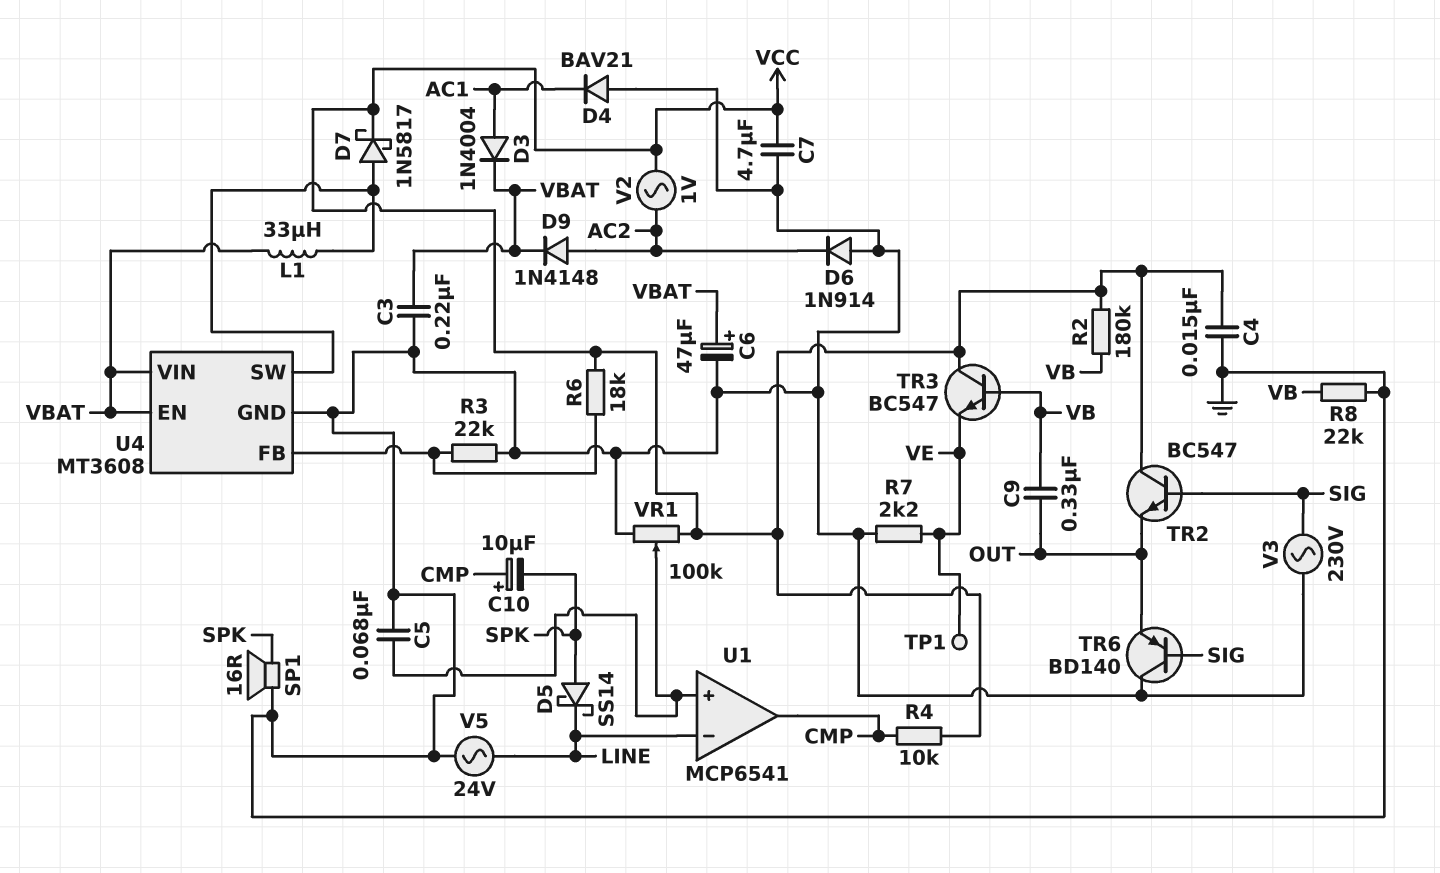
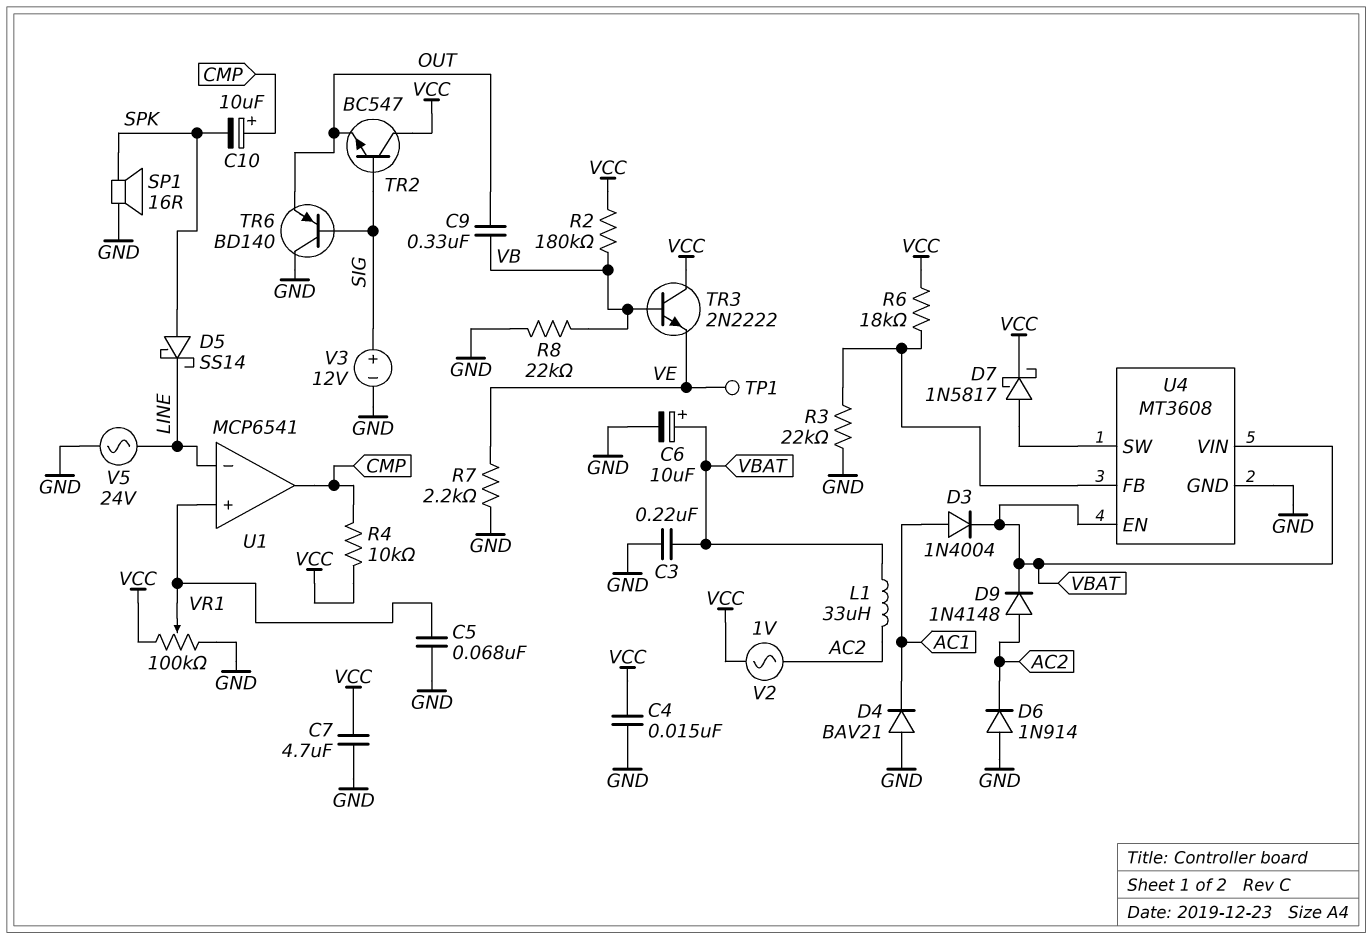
C6: 47uF (plus VBAT, minus GND) -> 10uF (plus VBAT, minus GND)
L1: 33uH (U4/SW, VBAT) -> 33uH (AC2, VBAT)
TR3: NPN BC547 (B VB, C VCC, E VE) -> NPN 2N2222 (B VB, C VCC, E VE)
V3: AC 230V (GND, SIG) -> 12V (plus SIG, minus GND)

